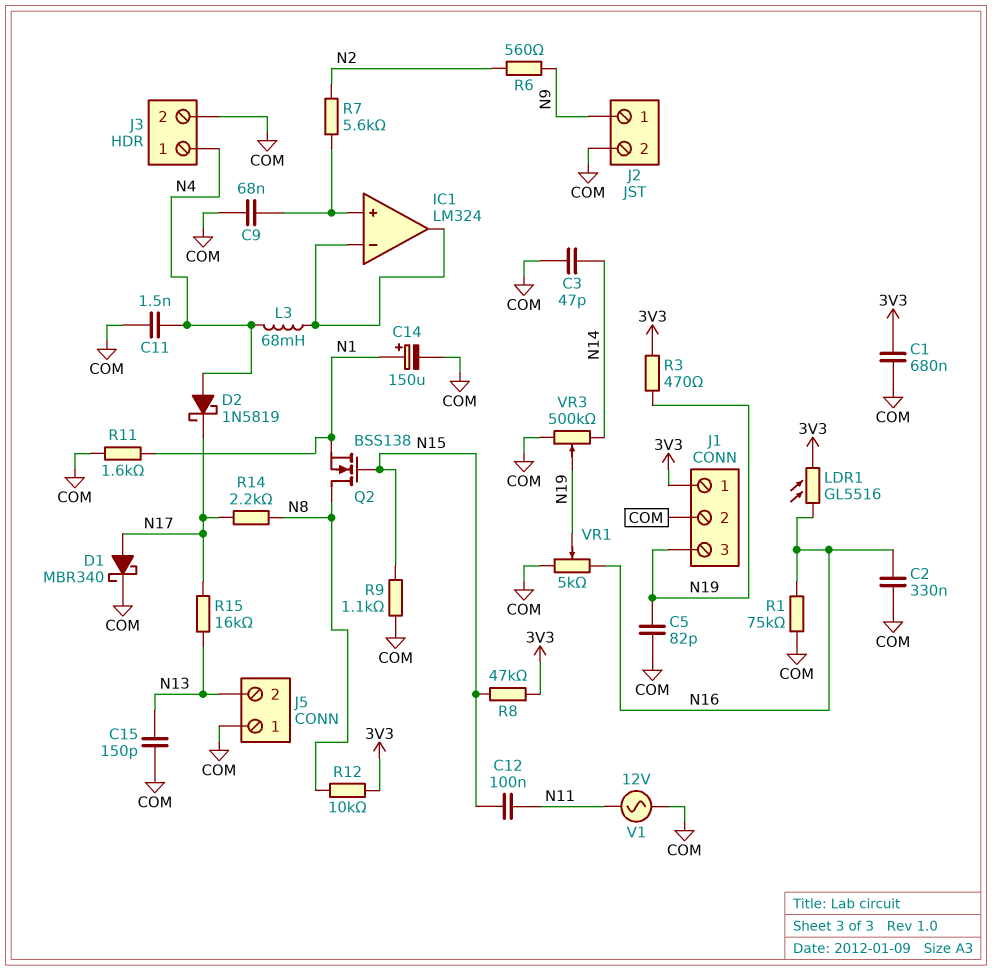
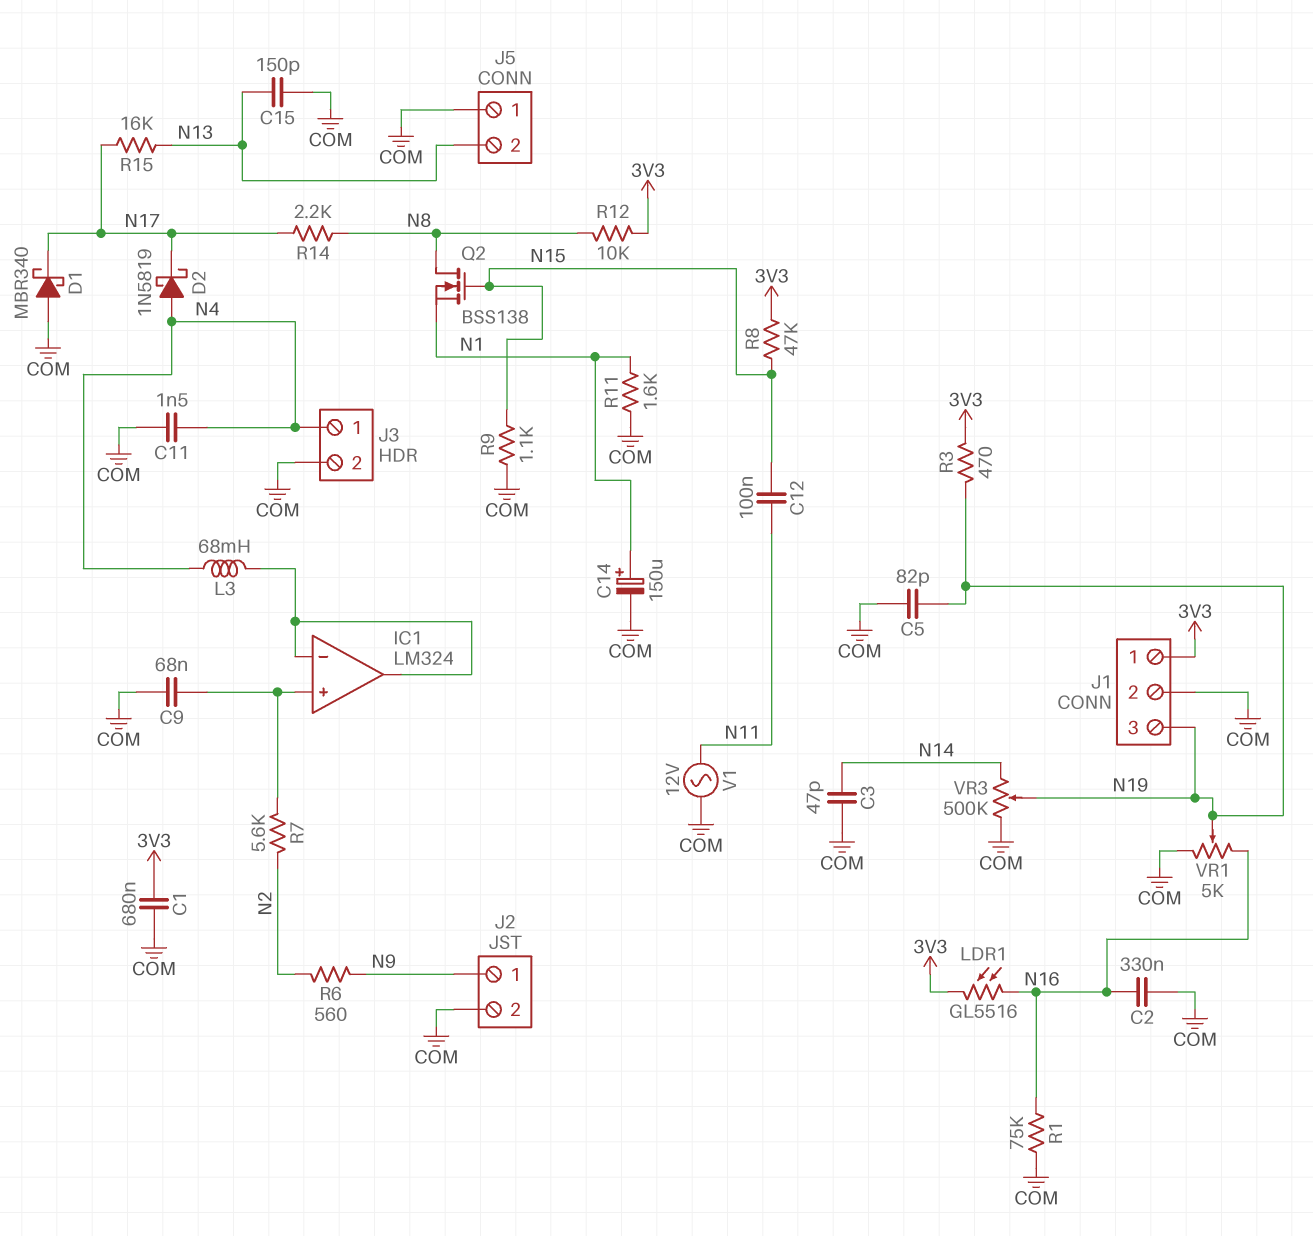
D1: schottky MBR340 (A N17, K COM) -> schottky MBR340 (A COM, K N17)

